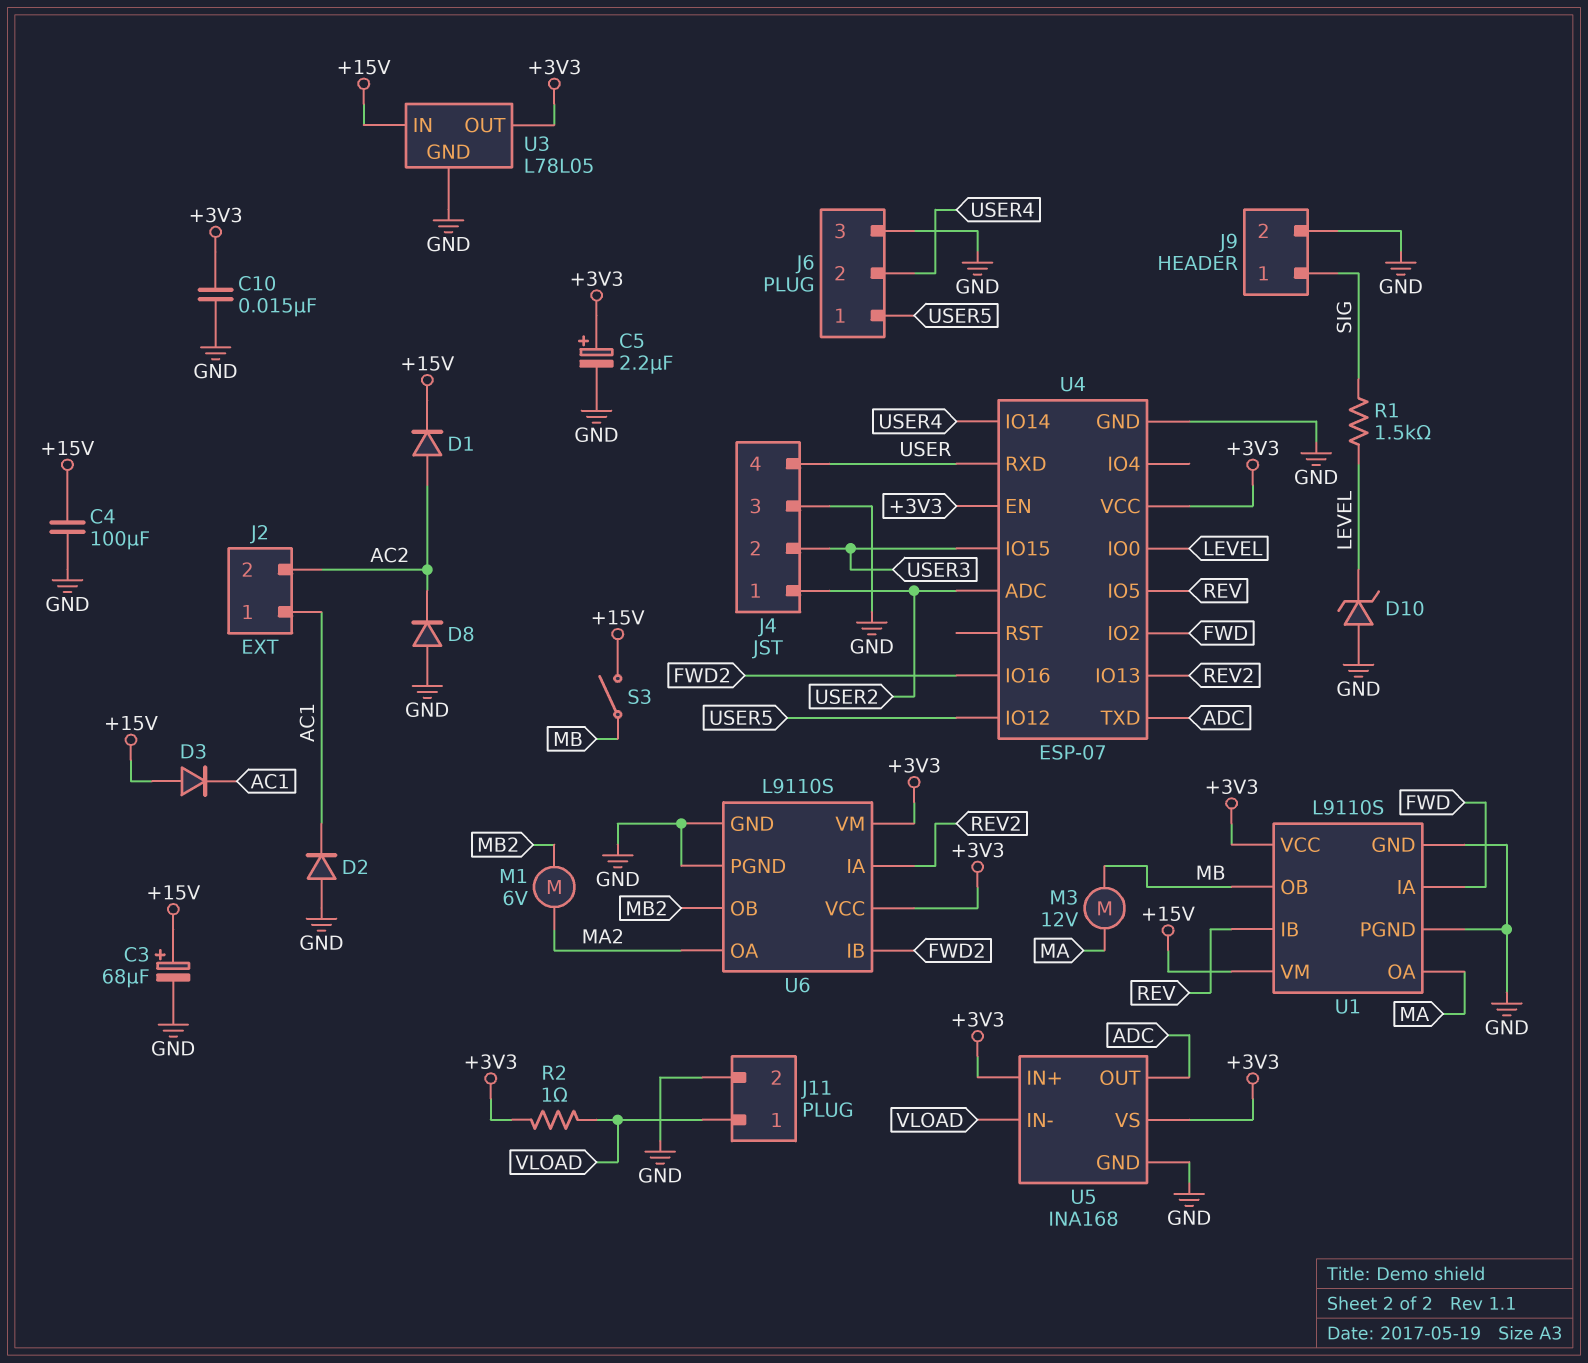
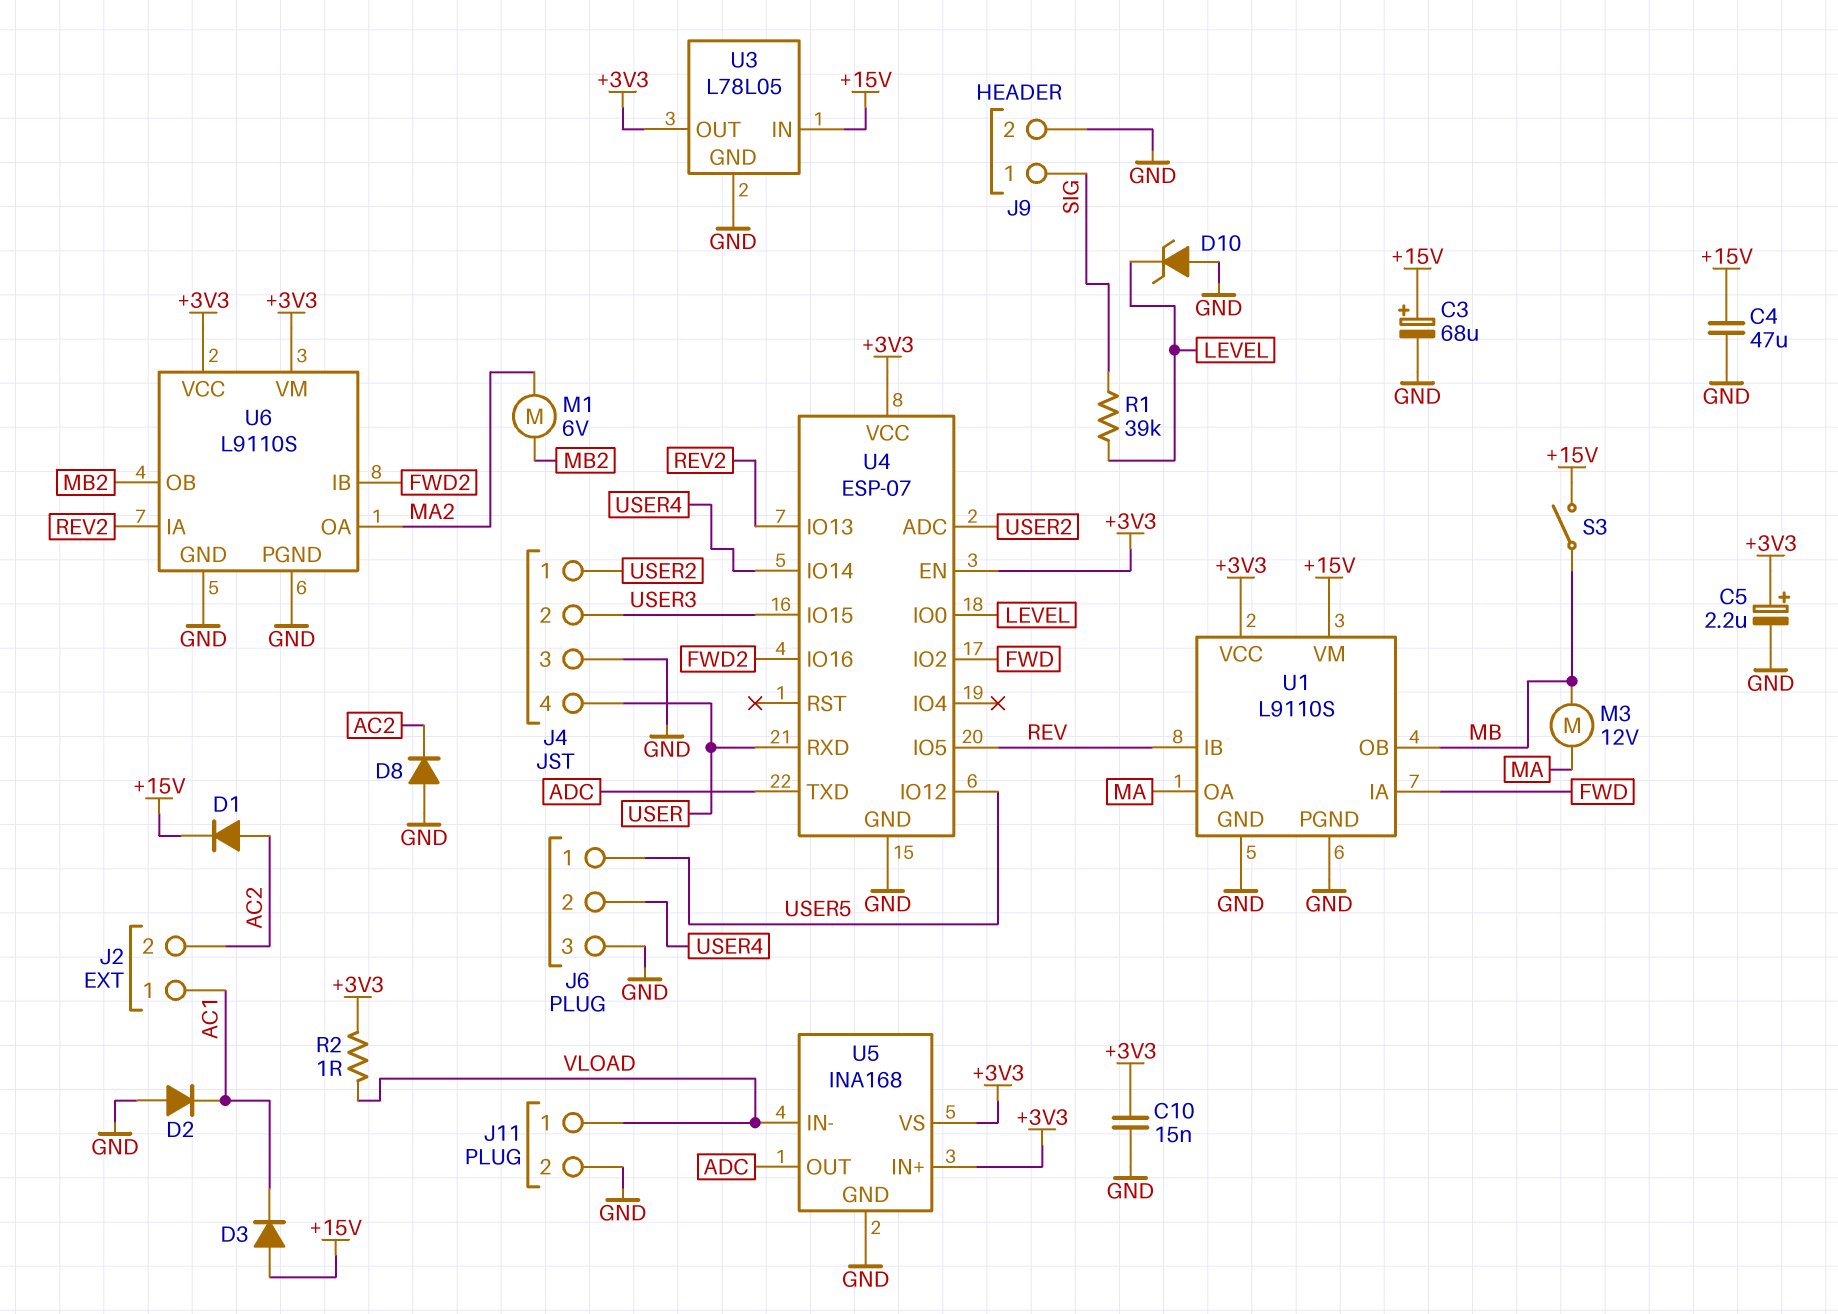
C4: 100uF (+15V, GND) -> 47uF (+15V, GND)
R1: 1.5k (LEVEL, SIG) -> 39k (LEVEL, SIG)

